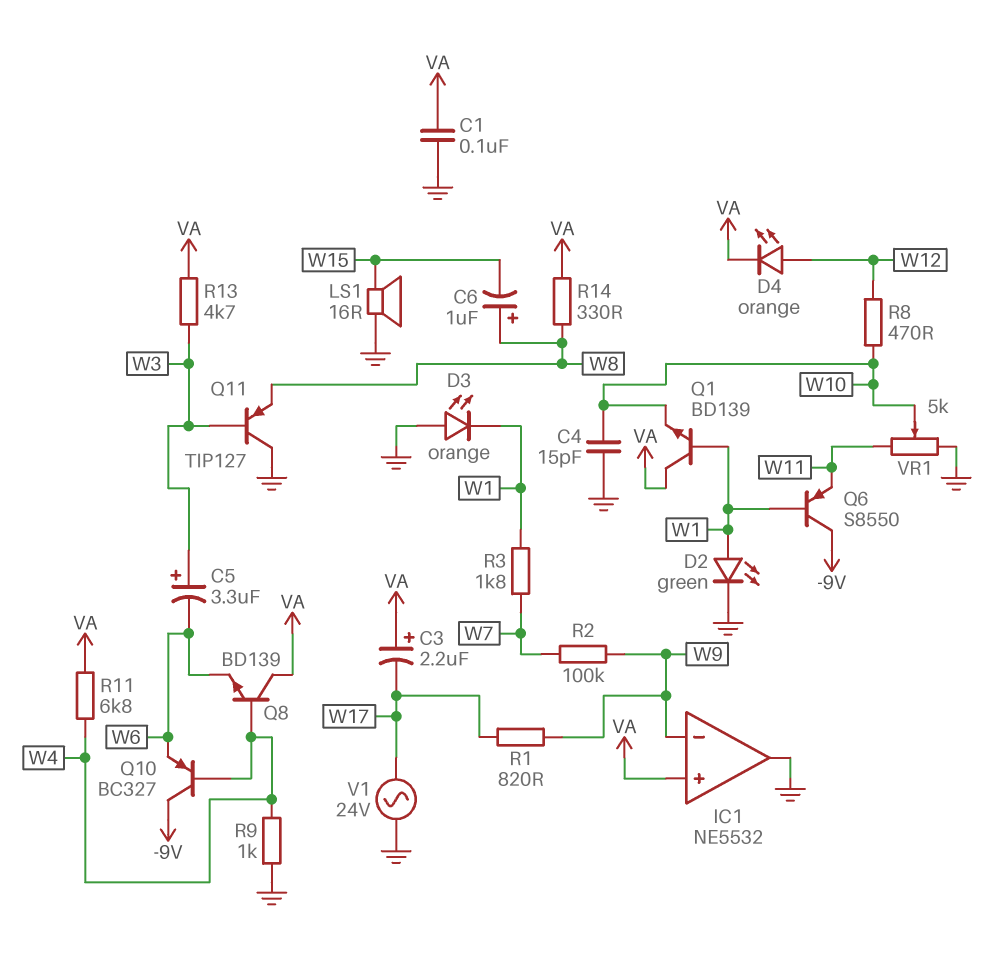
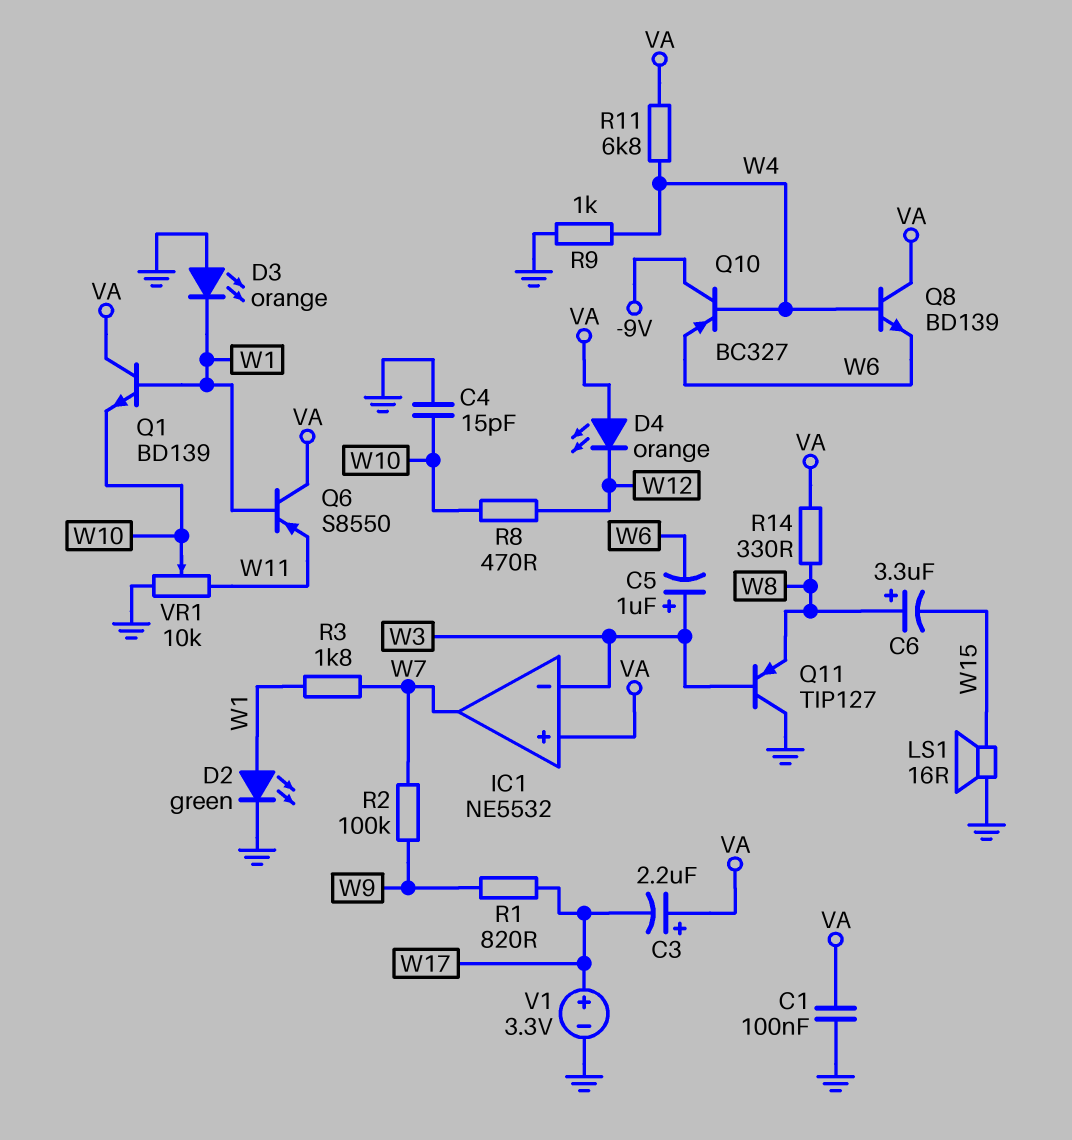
C5: 3.3uF (plus W3, minus W6) -> 1uF (plus W3, minus W6)
C6: 1uF (plus W8, minus W15) -> 3.3uF (plus W8, minus W15)
D4: LED orange (A W12, K VA) -> LED orange (A VA, K W12)
IC1 pin in-: W9 -> W3
IC1 pin out: GND -> W7
Q6: PNP S8550 (B W1, C -9V, E W11) -> PNP S8550 (B W1, C VA, E W11)
R13: 4.7k (VA, W3) -> none
V1: AC 24V (GND, W17) -> 3.3V (plus W17, minus GND)
VR1: 5k (GND, W11, wiper W10) -> 10k (GND, W11, wiper W10)

